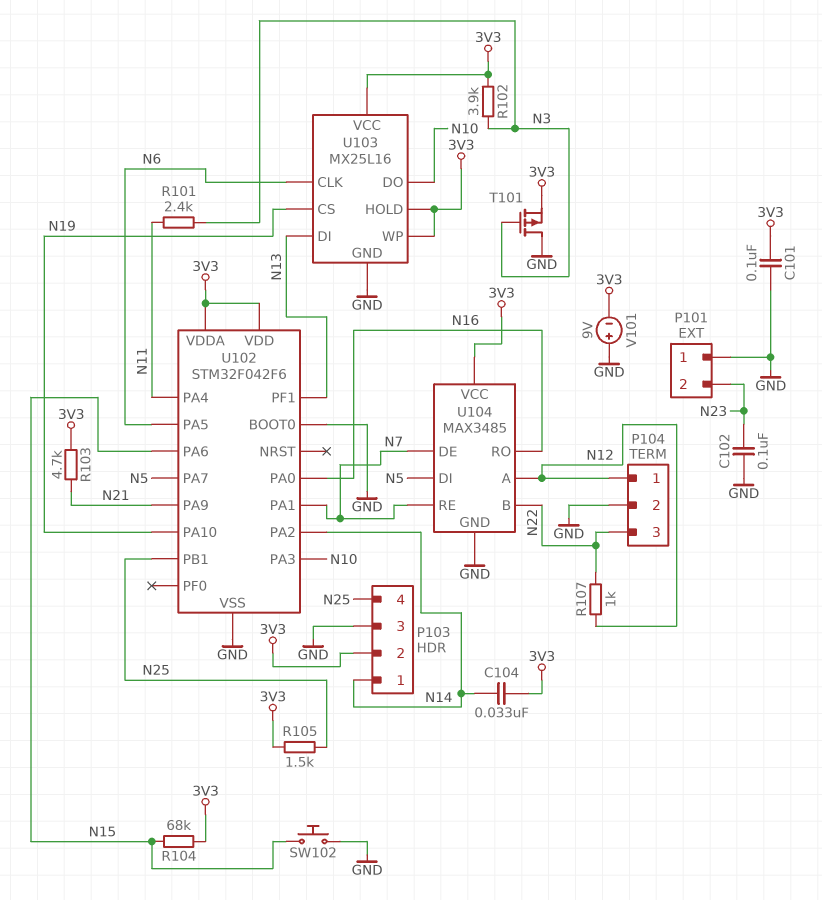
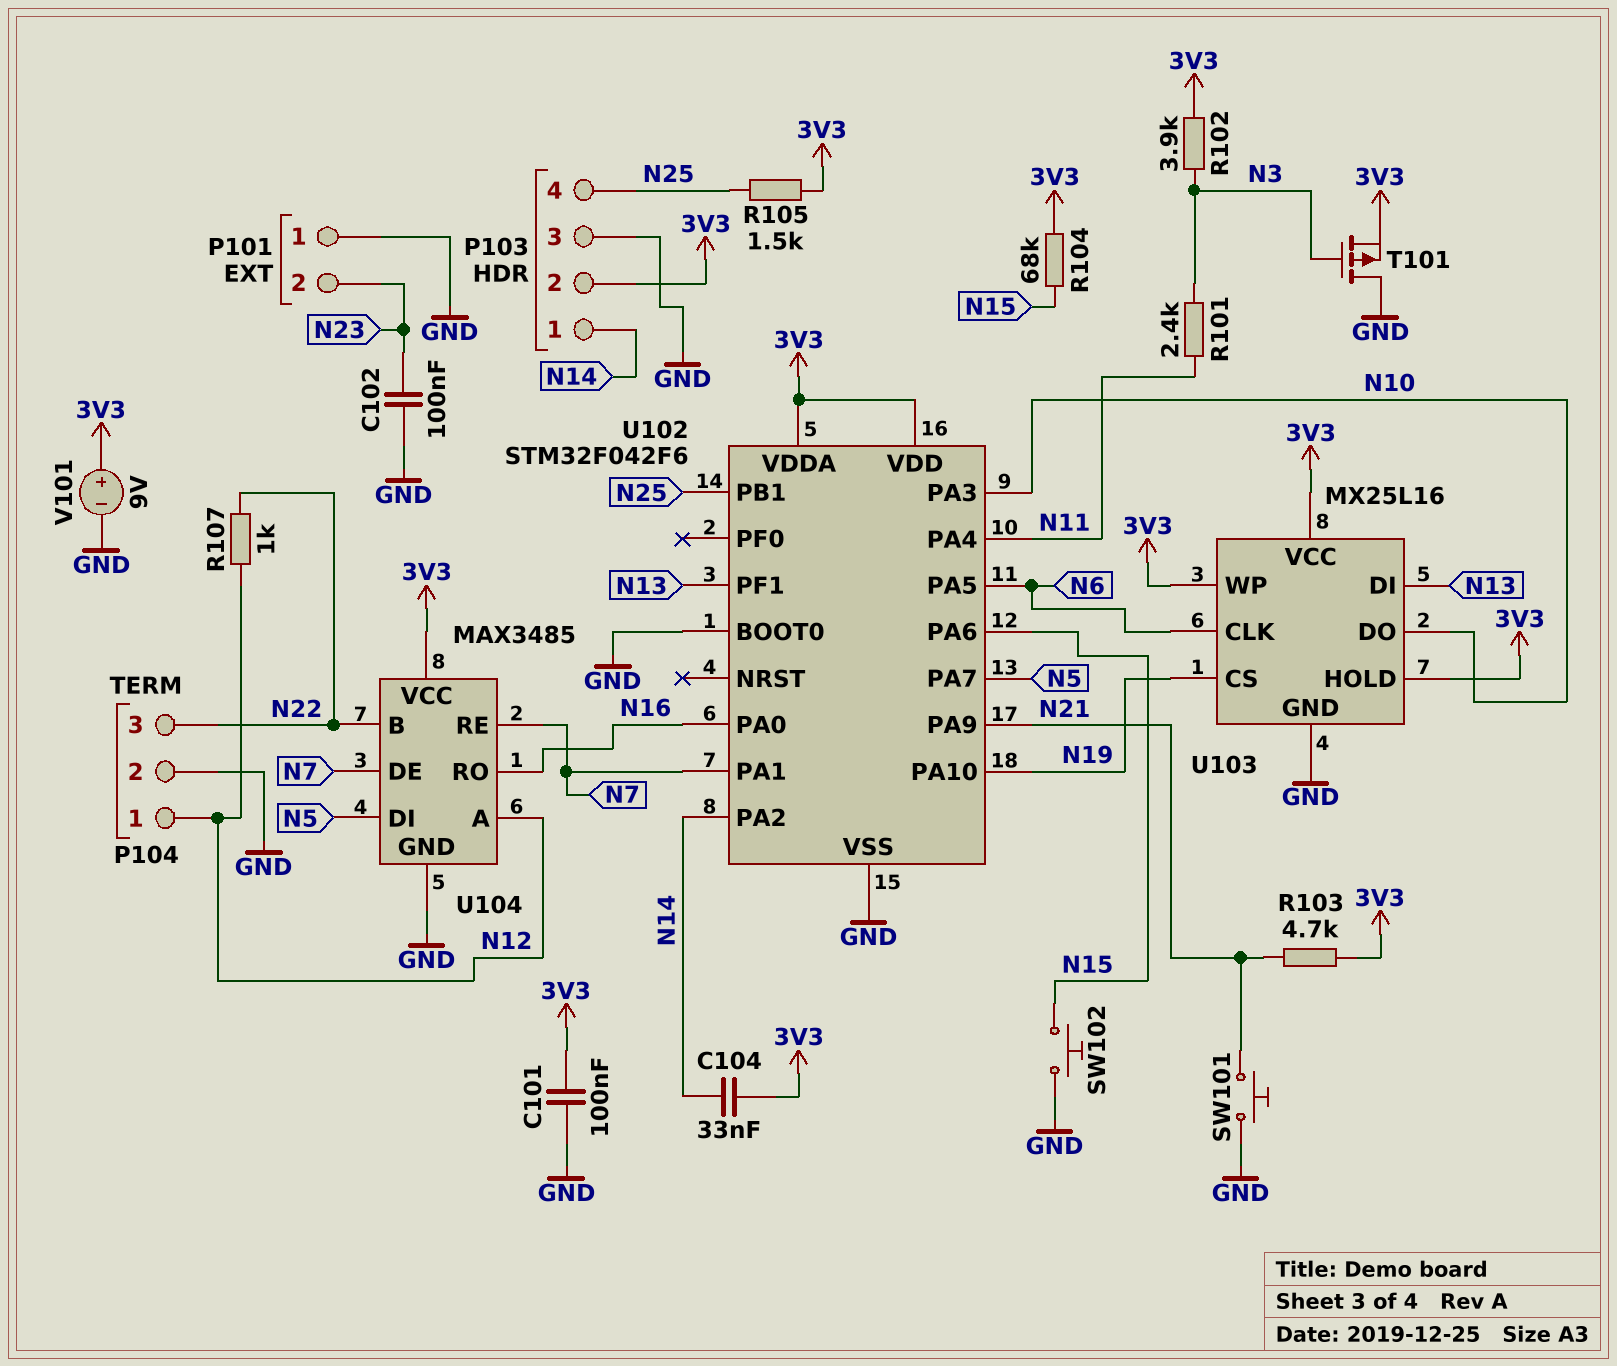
SW101: none -> button (GND, N21)
V101: 9V (plus GND, minus 3V3) -> 9V (plus 3V3, minus GND)

